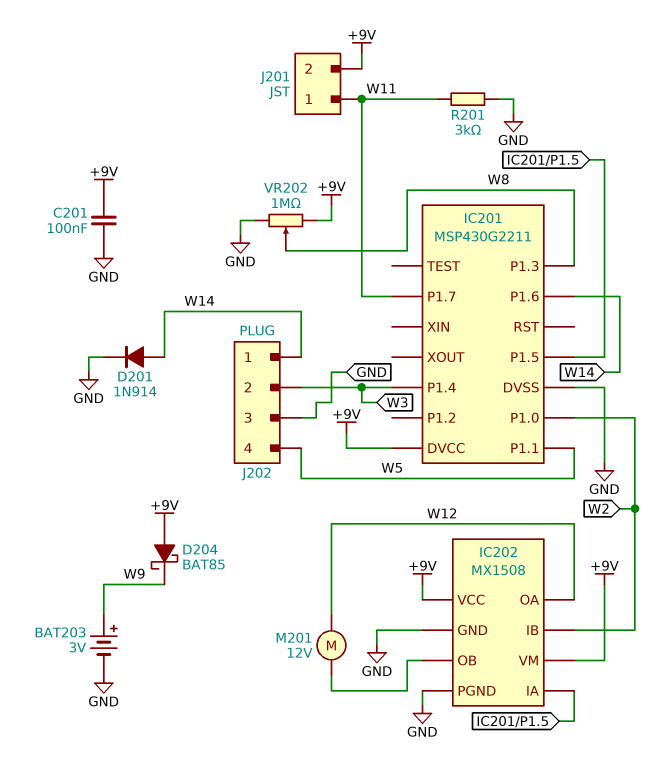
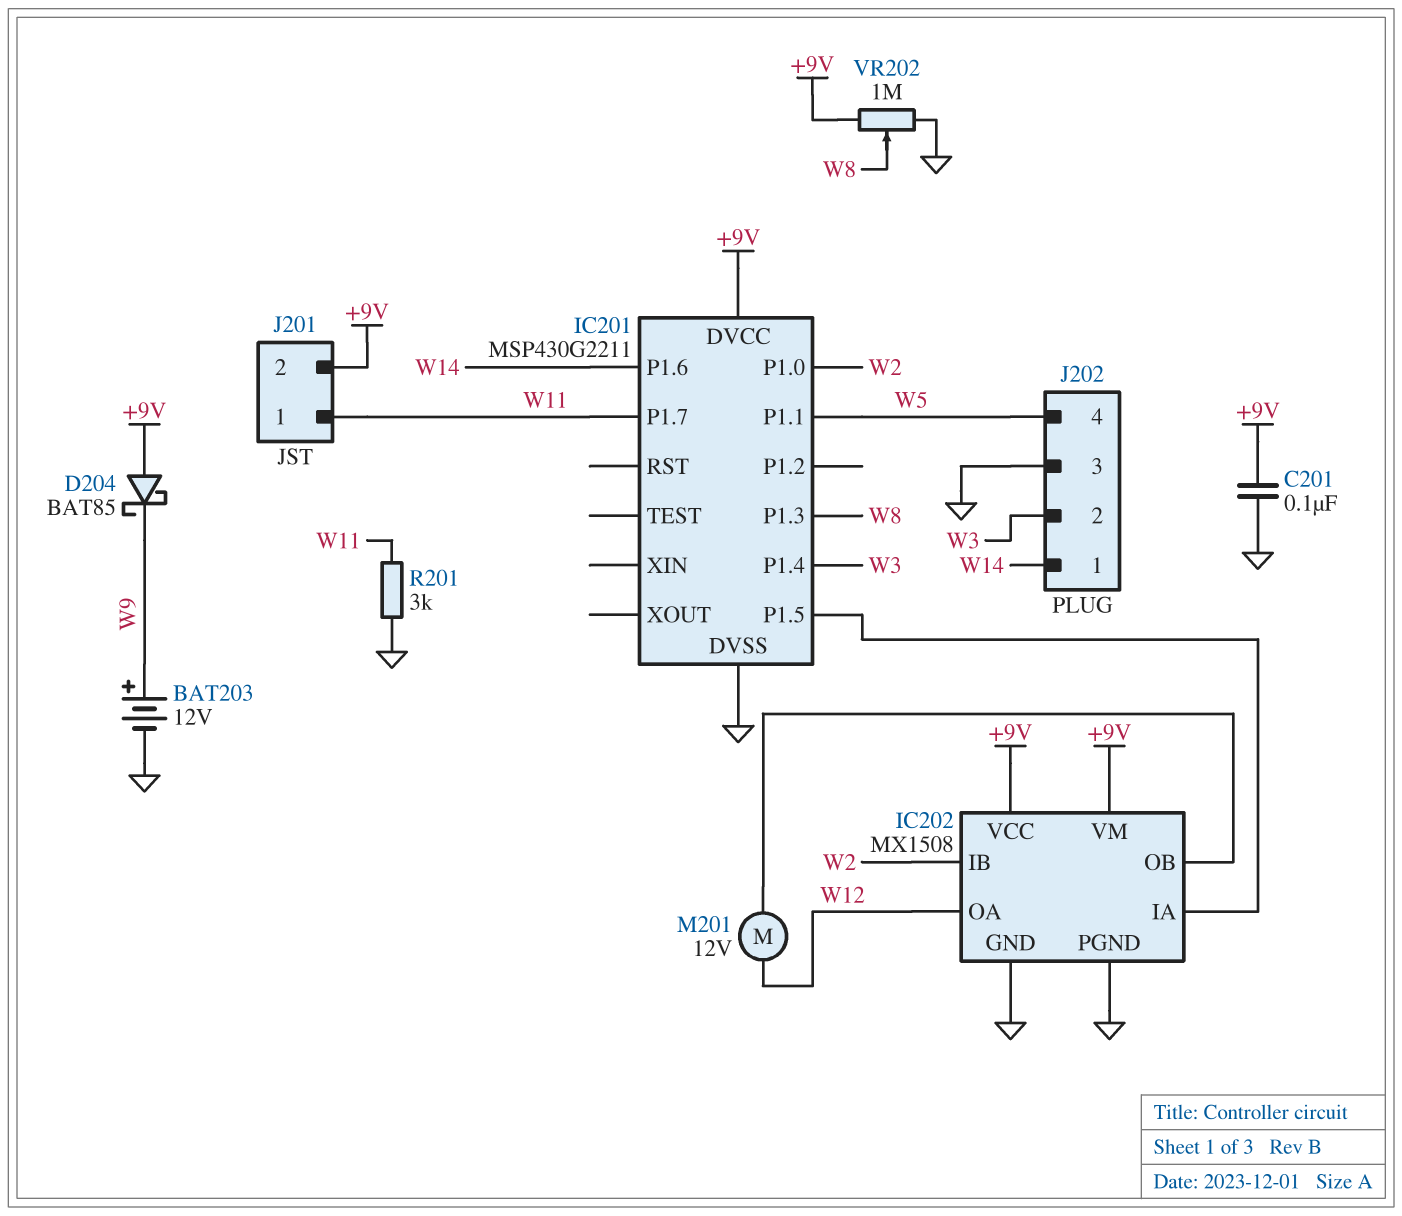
BAT203: 3V (plus W9, minus GND) -> 12V (plus W9, minus GND)
D201: diode 1N914 (A W14, K GND) -> none

